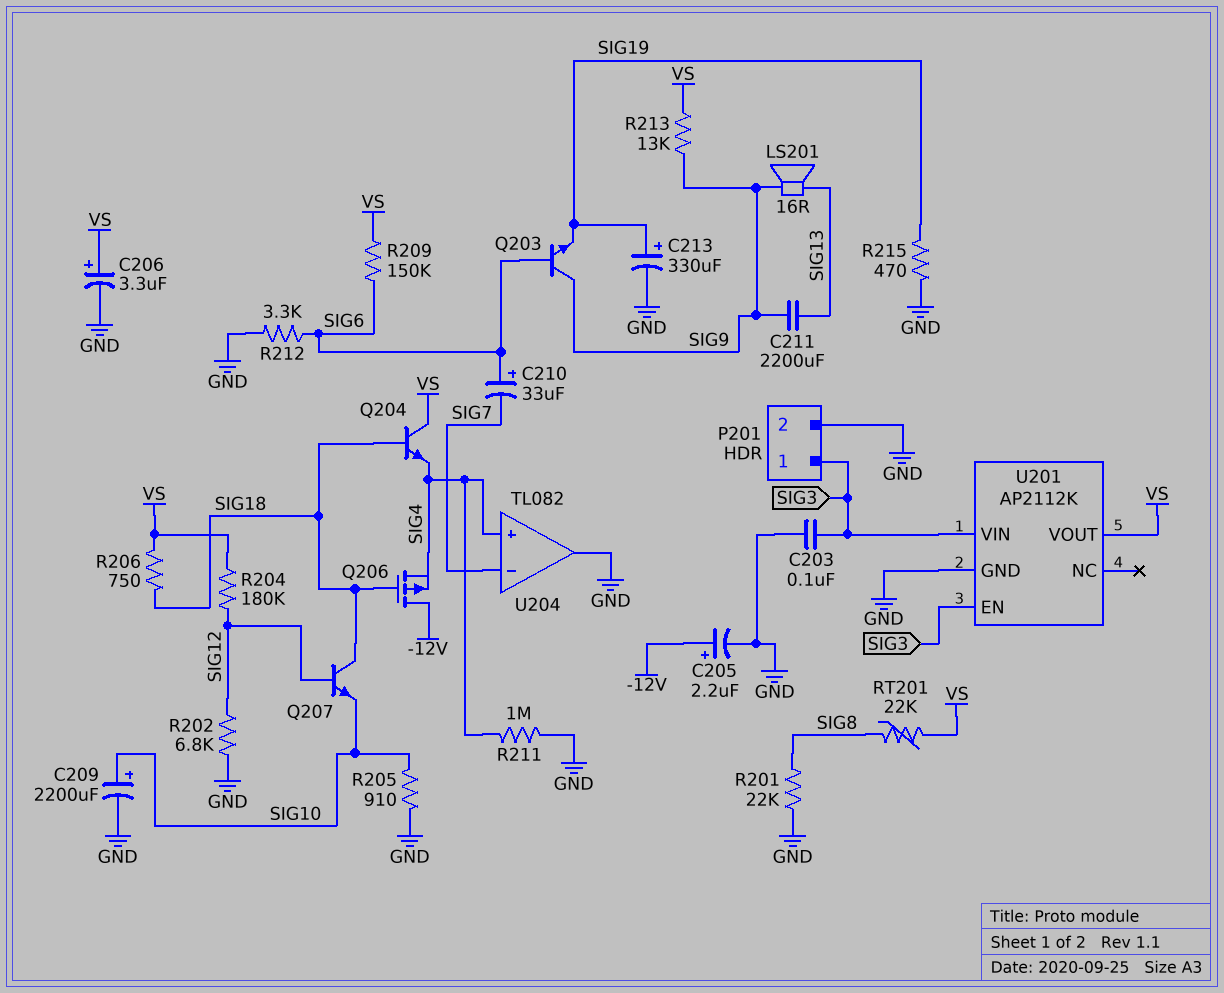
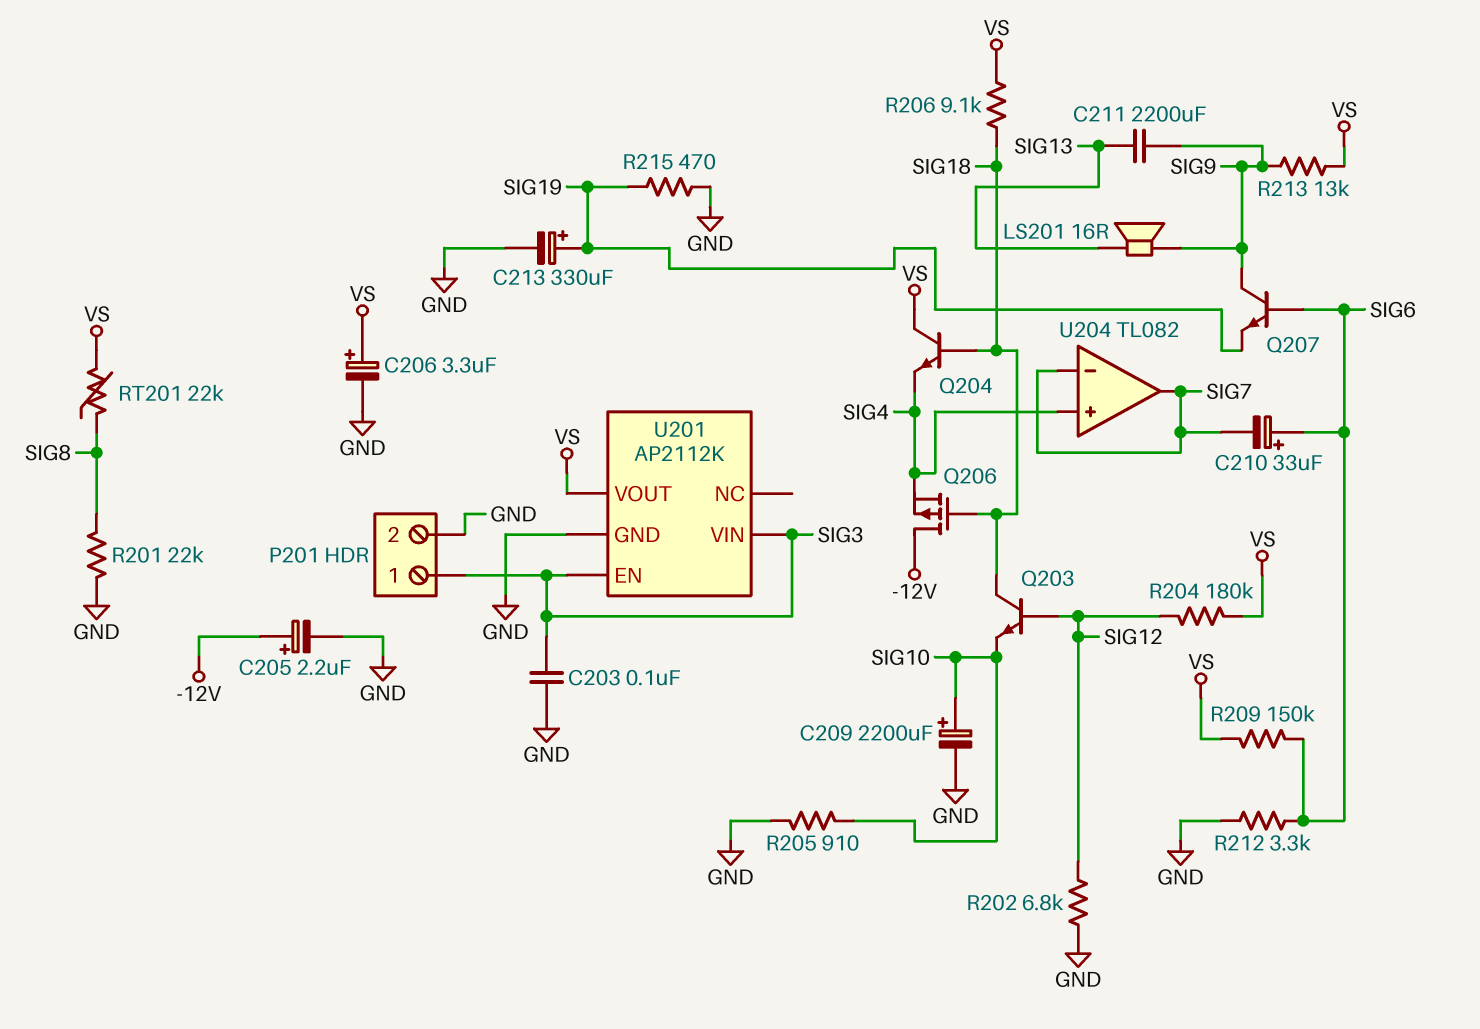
Q203: NPN (B SIG6, C SIG9, E SIG19) -> NPN (B SIG12, C SIG18, E SIG10)
Q207: NPN (B SIG12, C SIG18, E SIG10) -> NPN (B SIG6, C SIG9, E SIG19)
R206: 750 (SIG18, VS) -> 9.1k (SIG18, VS)
R211: 1M (GND, SIG4) -> none
U204 pin out: GND -> SIG7

